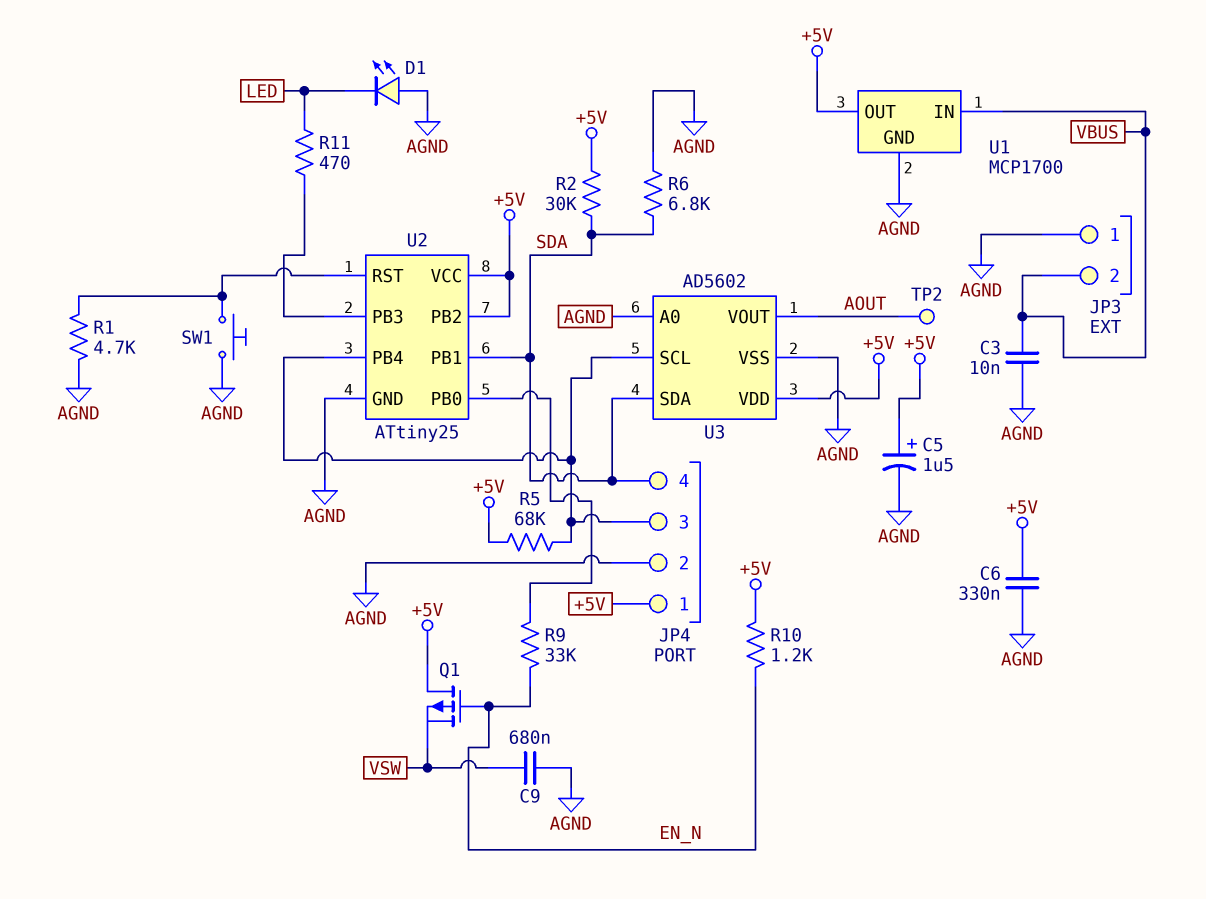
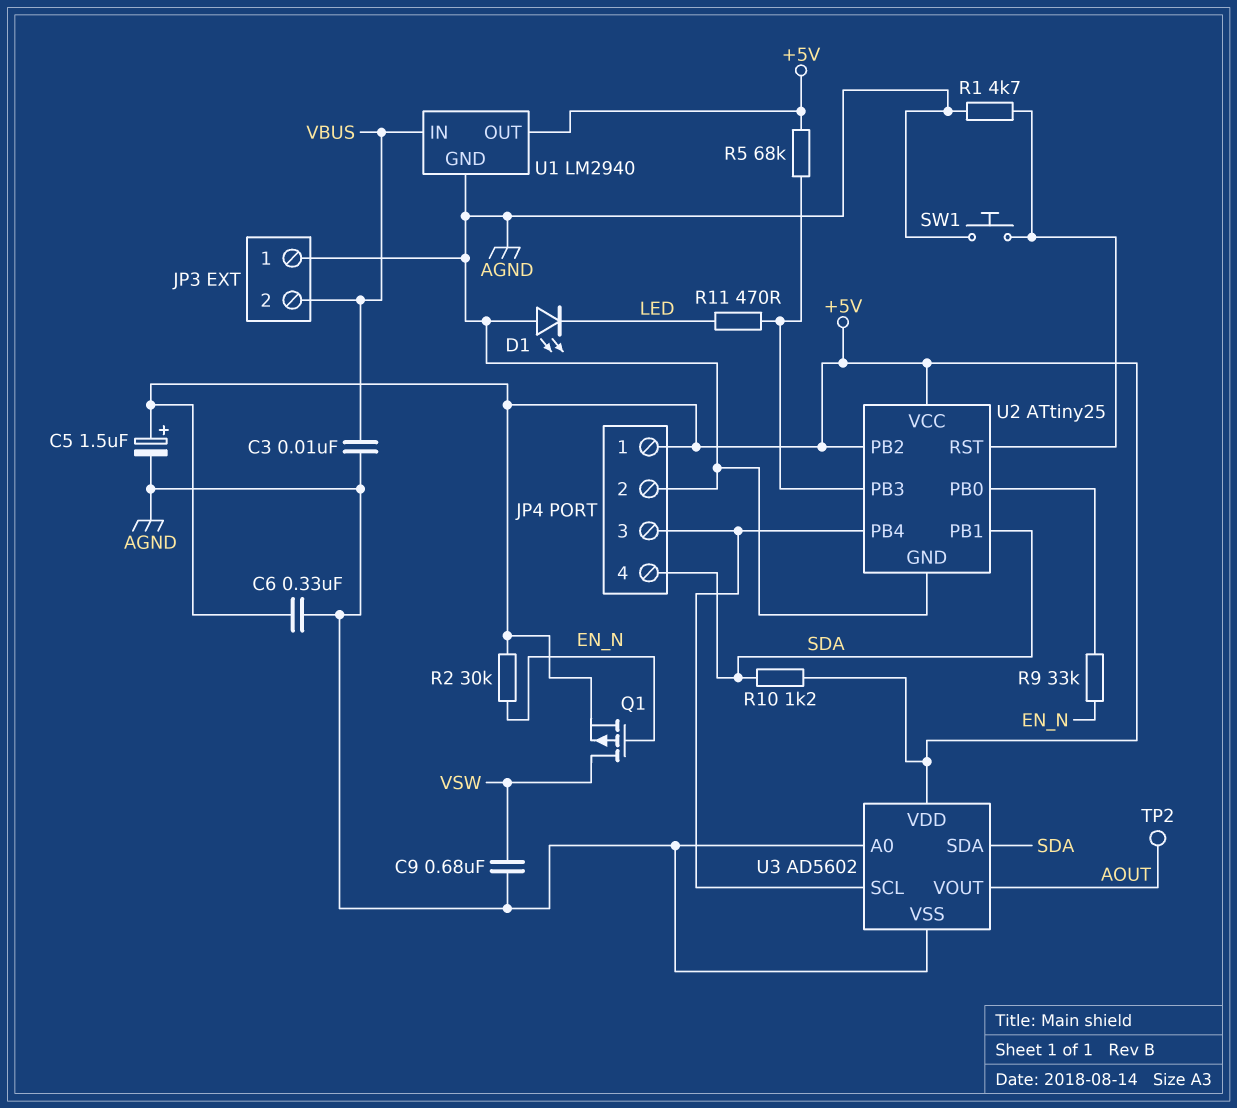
Q1: PMOS (G EN_N, D +5V, S VSW) -> PMOS (G EN_N, D VSW, S +5V)
R2: 30k (+5V, SDA) -> 30k (+5V, EN_N)
R5: 68k (+5V, JP4/3) -> 68k (+5V, U2/PB3)
R6: 6.8k (AGND, SDA) -> none
R10: 1.2k (+5V, EN_N) -> 1.2k (+5V, SDA)
U1: MCP1700 -> LM2940

